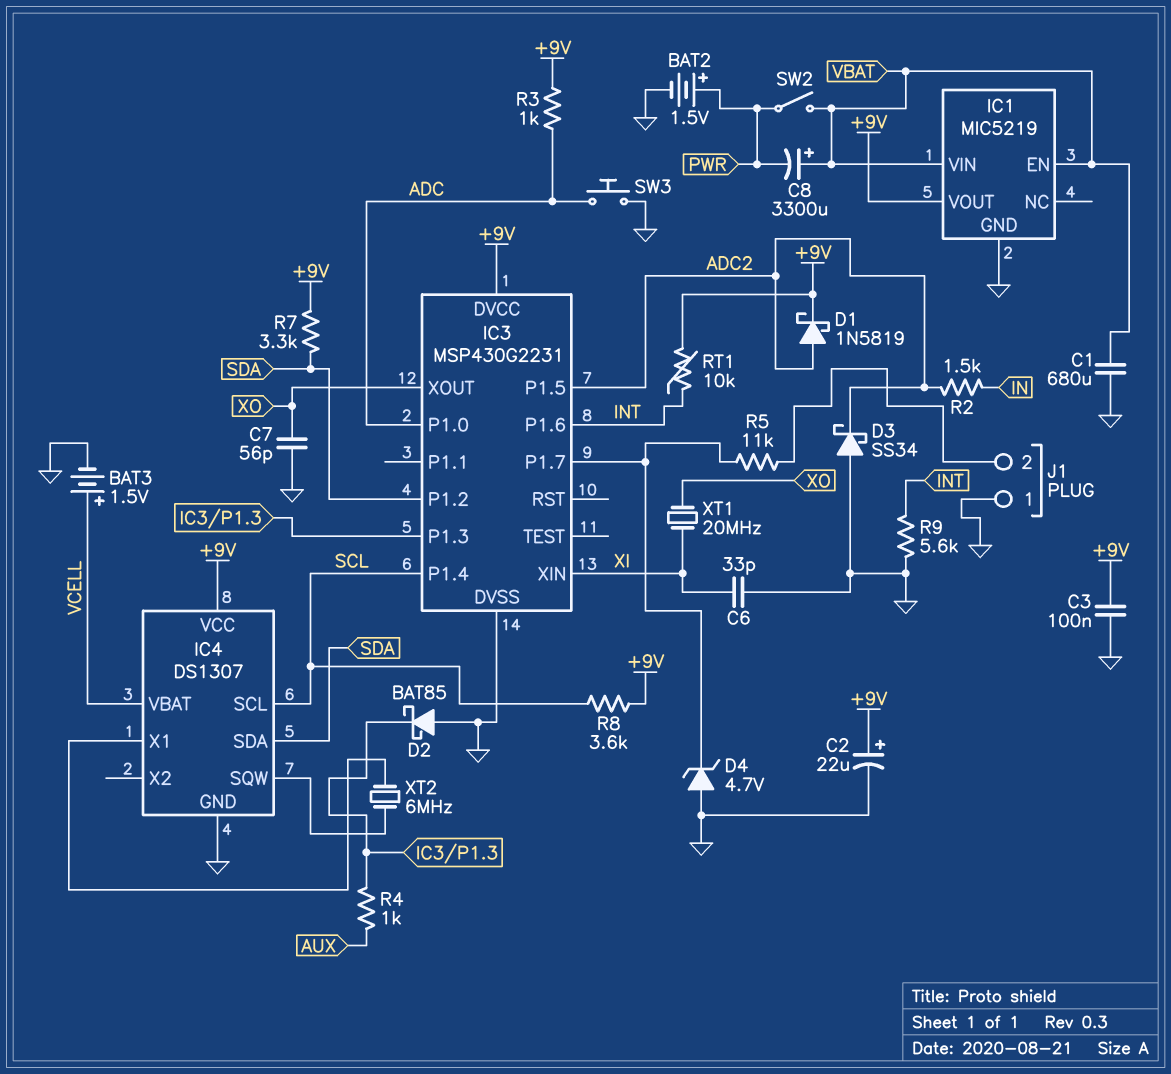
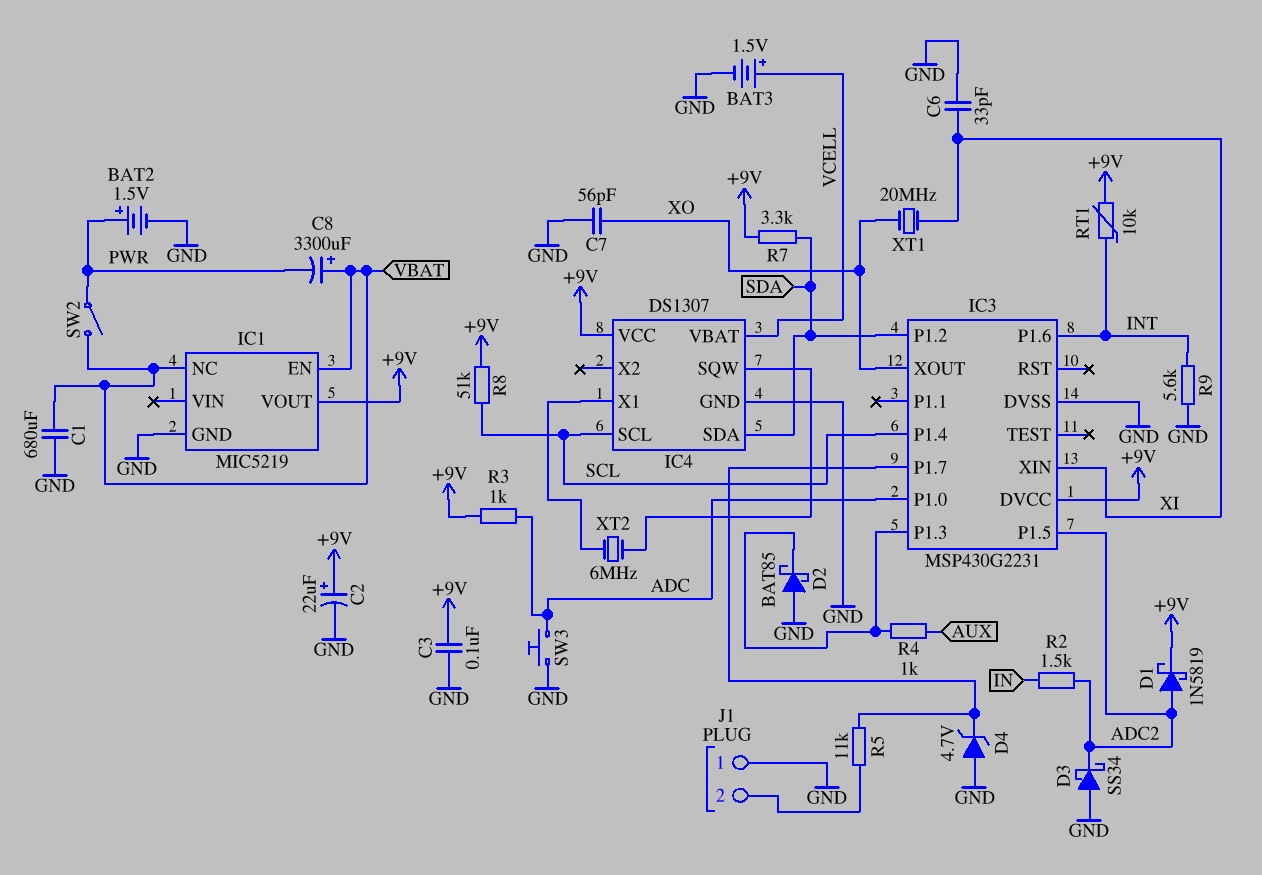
IC1 pin NC: none -> VBAT
IC1 pin VIN: VBAT -> none
R8: 3.6k (+9V, SCL) -> 51k (+9V, SCL)

